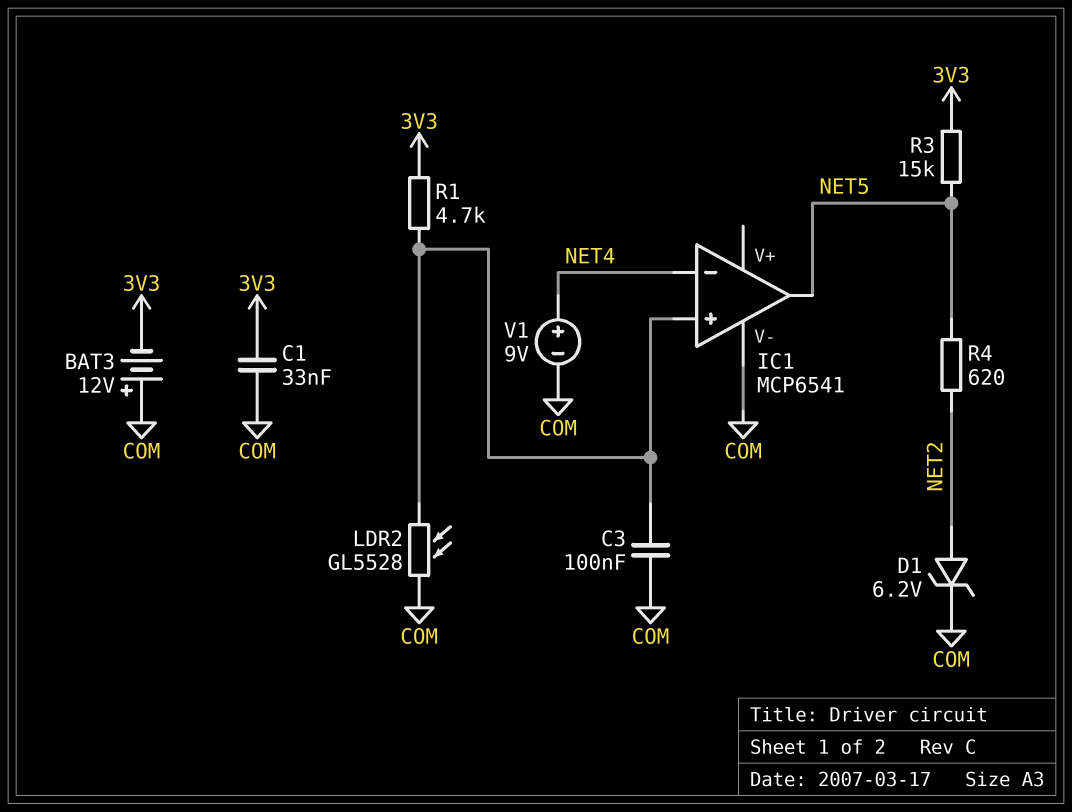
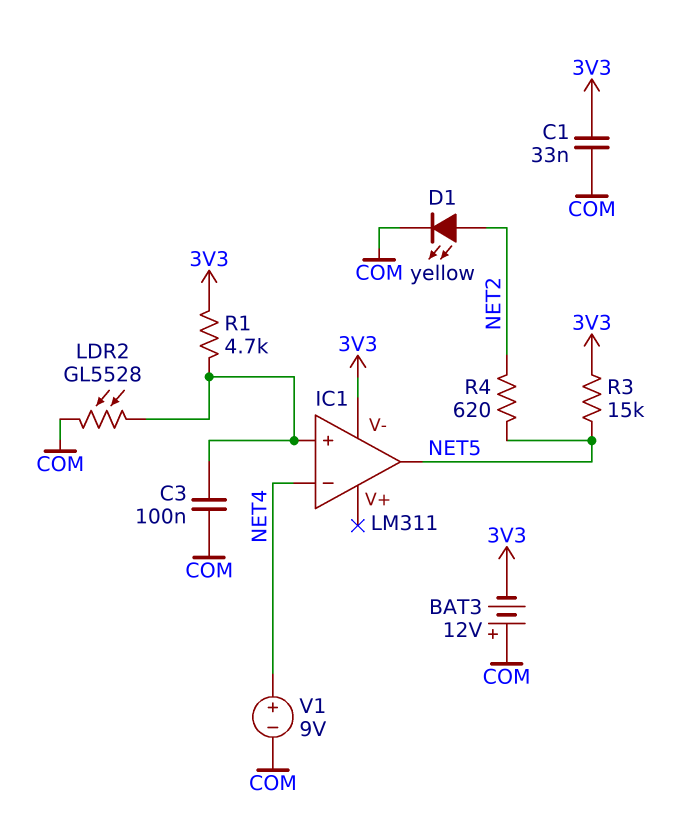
D1: zener 6.2V (A NET2, K COM) -> LED yellow (A NET2, K COM)
IC1: MCP6541 -> LM311
IC1 pin V-: COM -> 3V3

